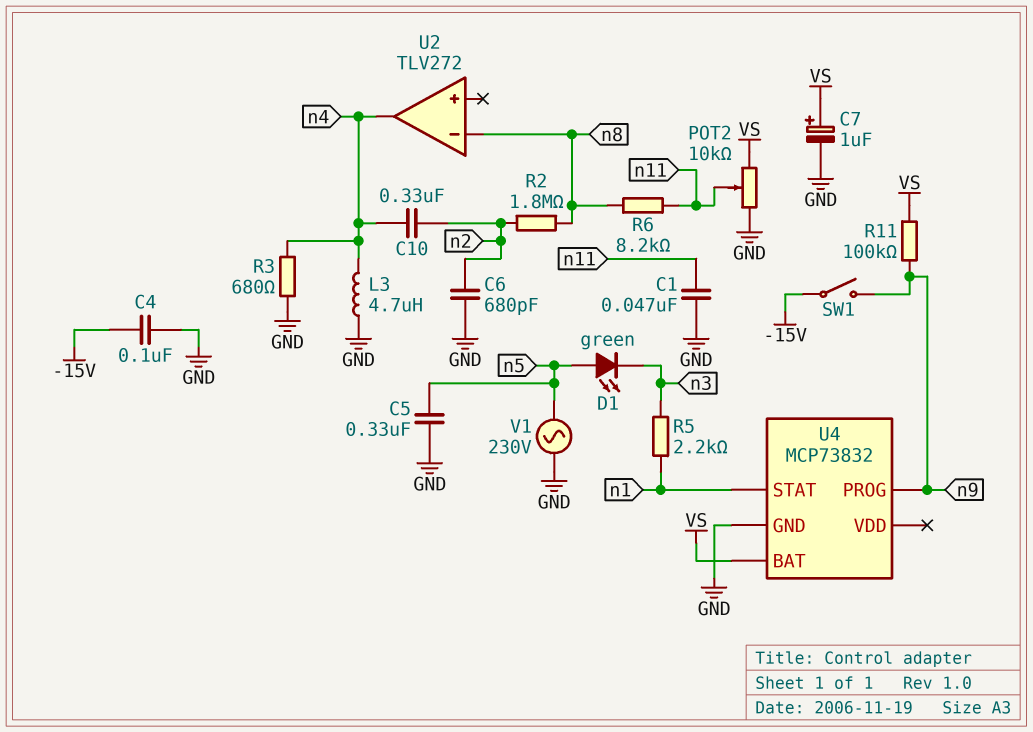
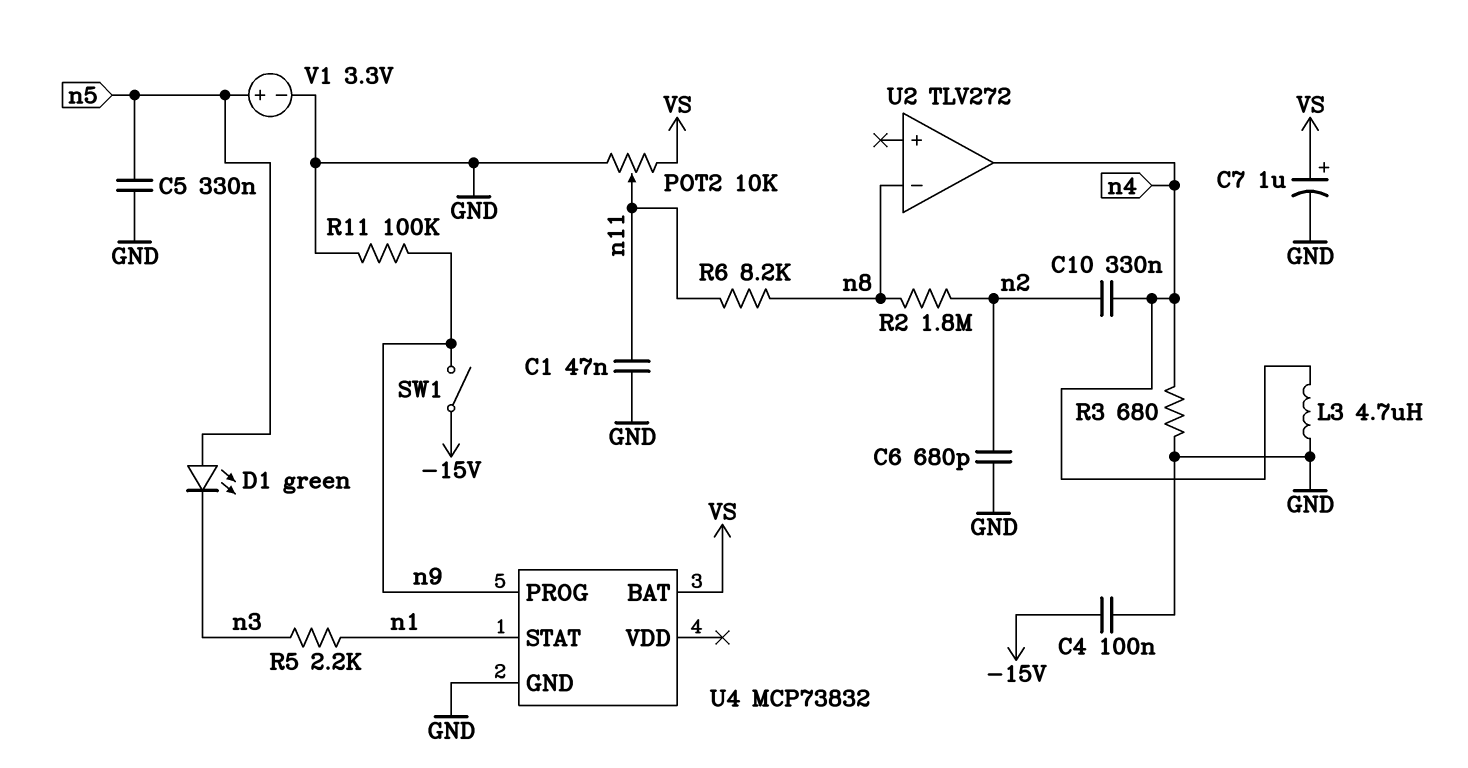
R11: 100k (VS, n9) -> 100k (GND, n9)
V1: AC 230V (GND, n5) -> 3.3V (plus n5, minus GND)

